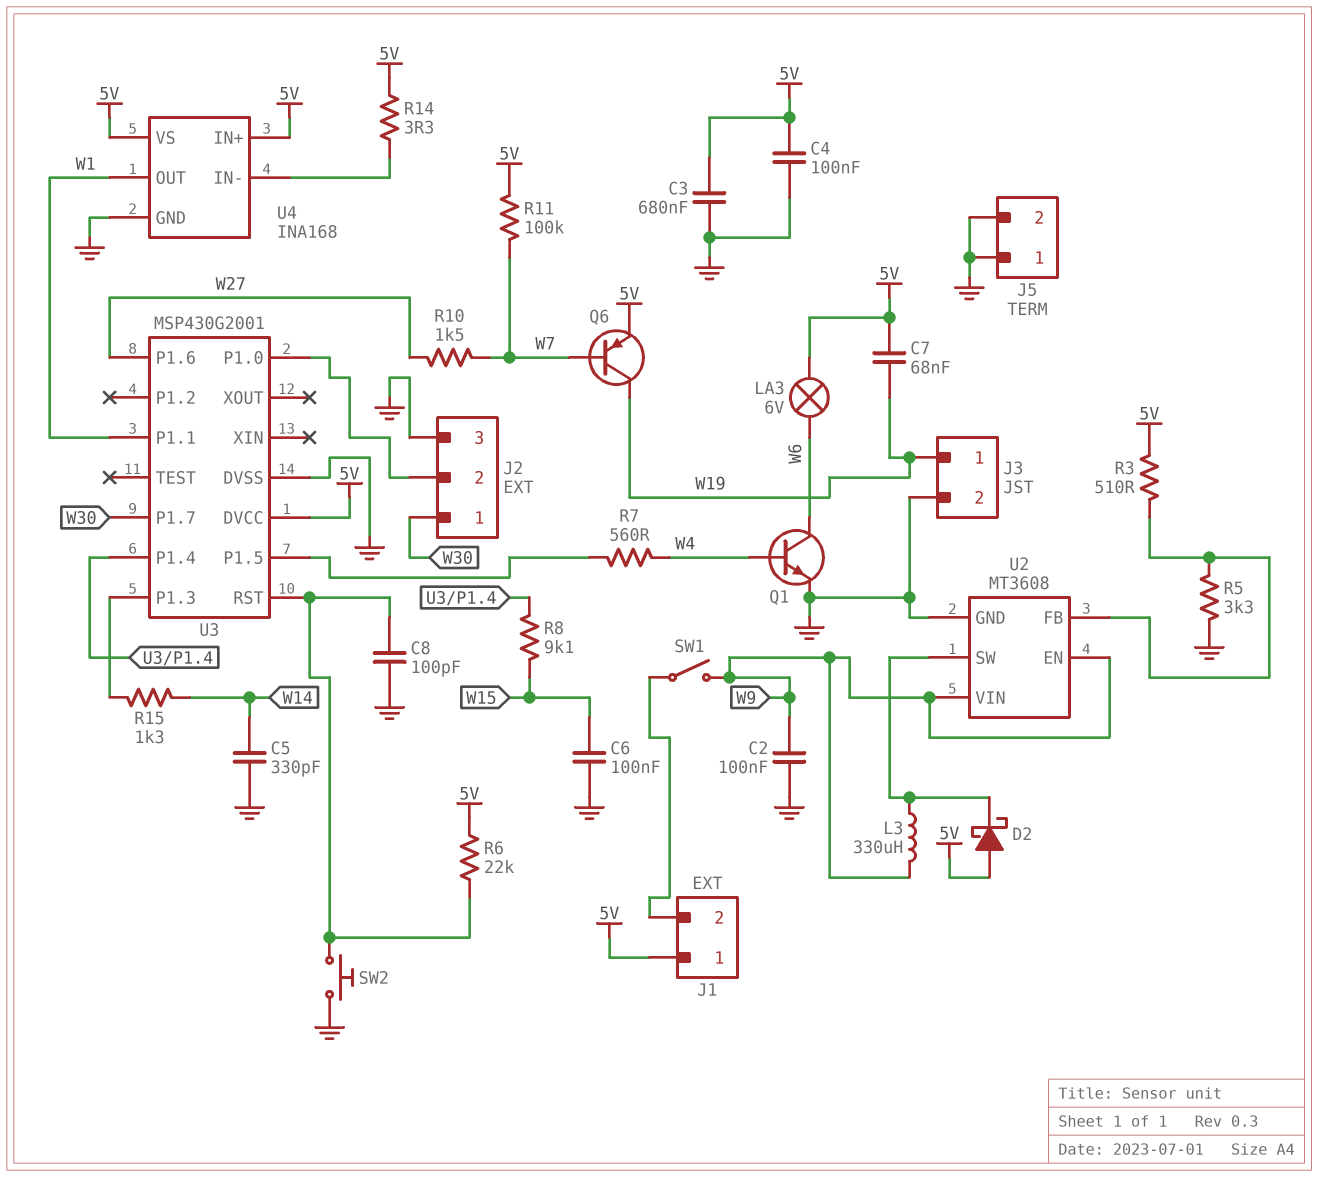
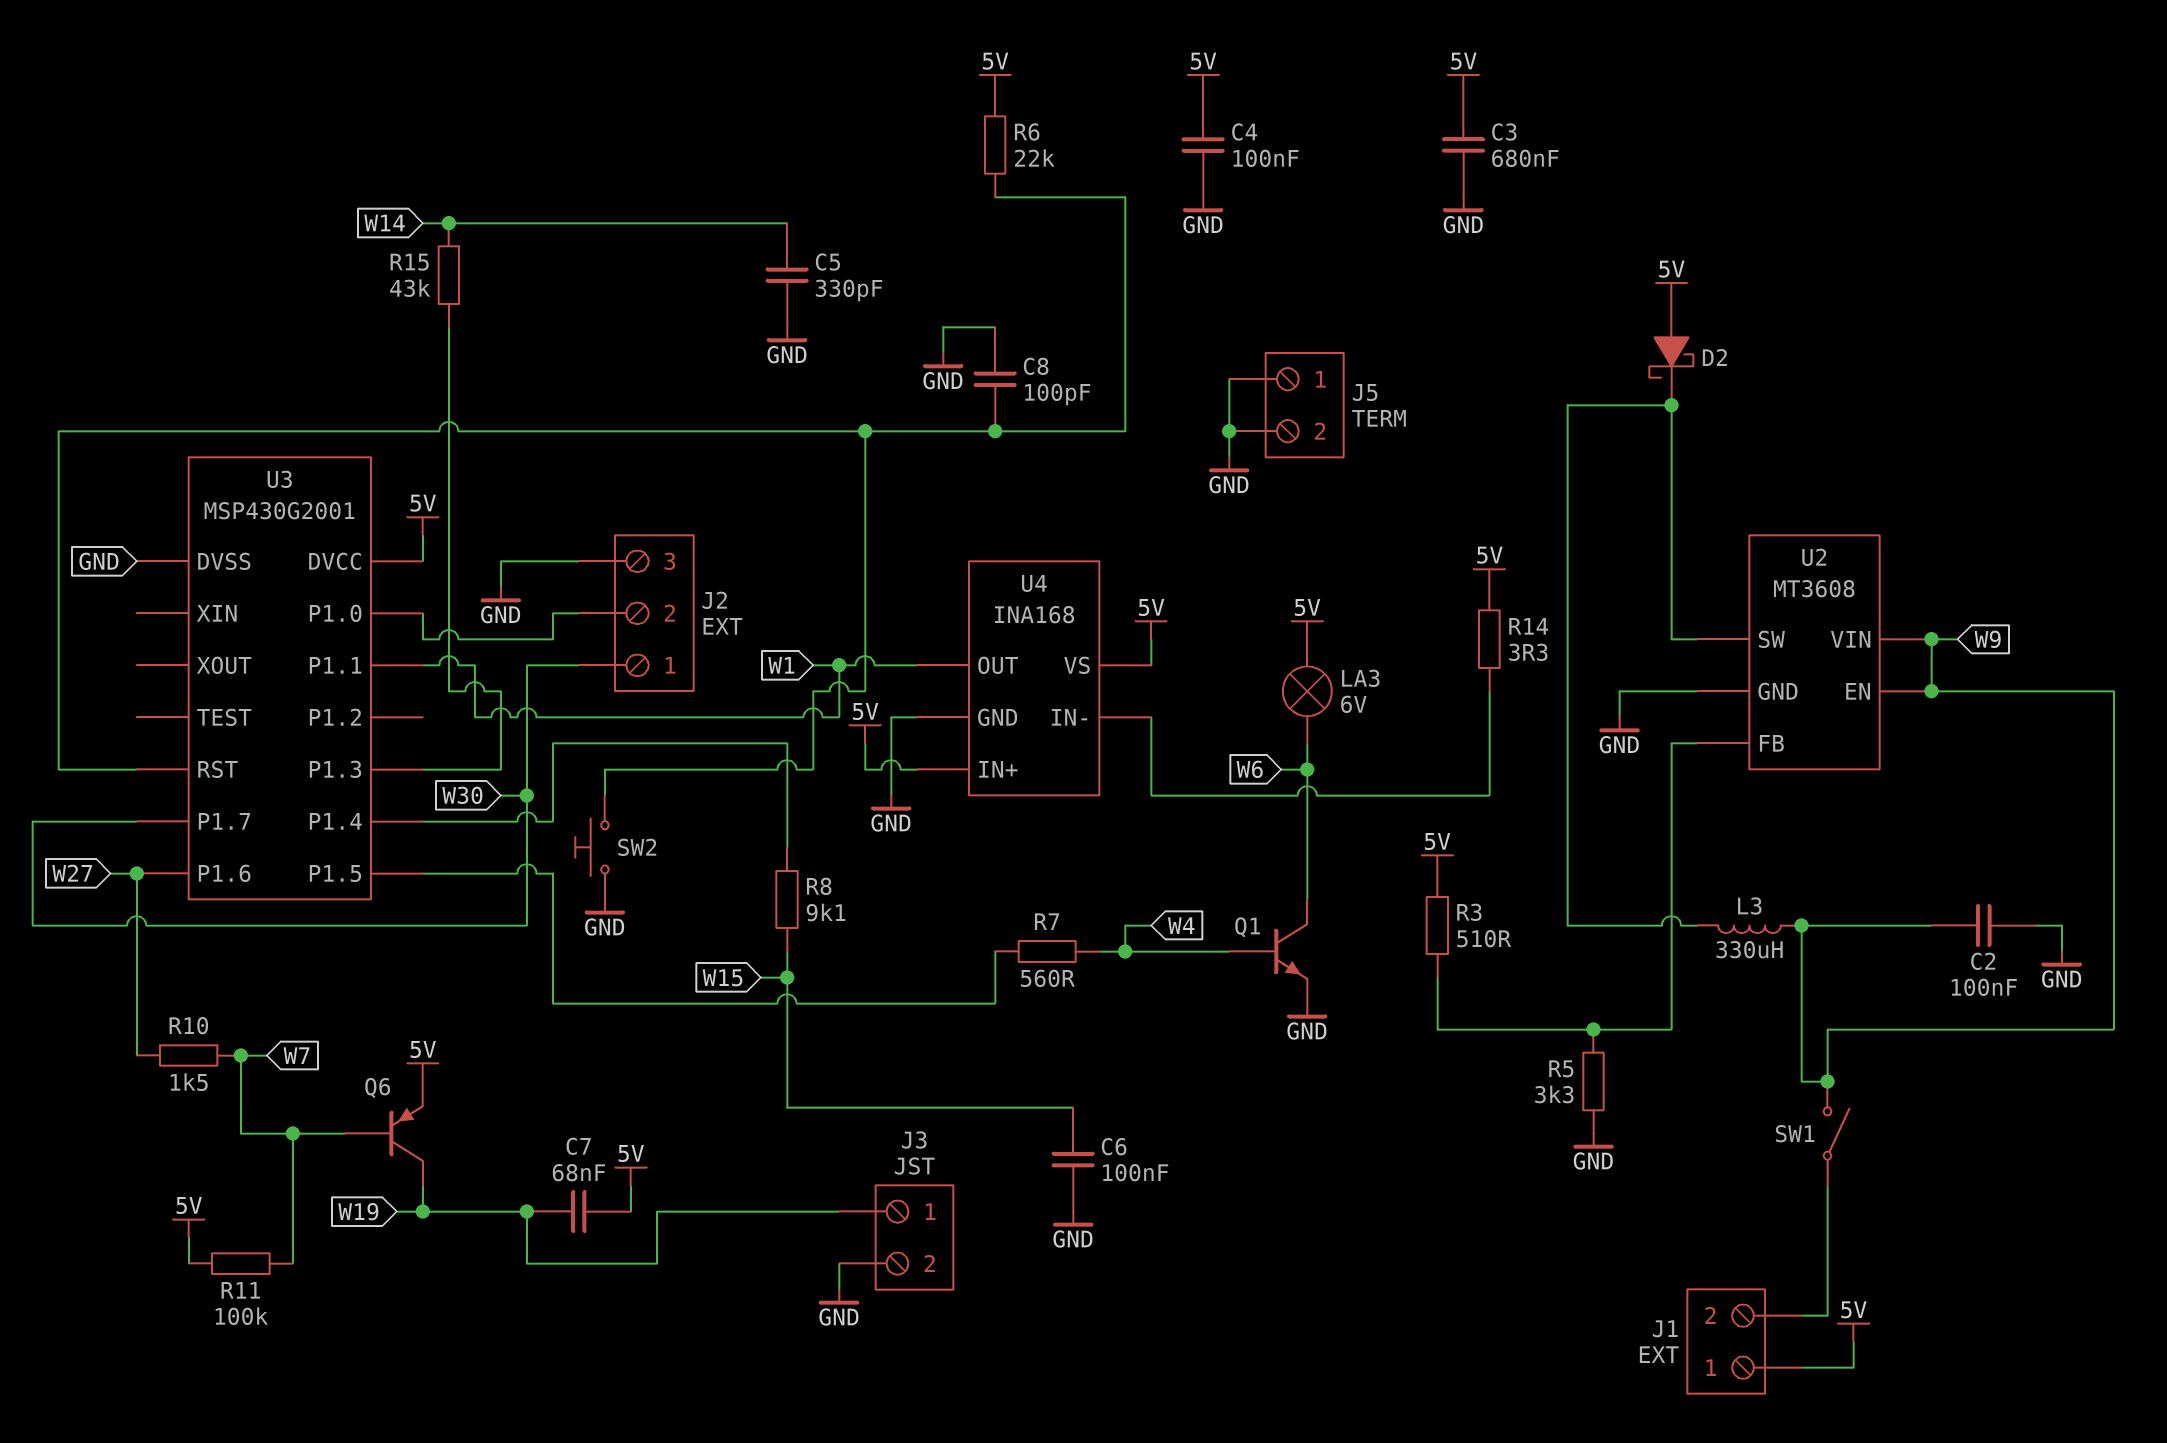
R15: 1.3k (U3/P1.3, W14) -> 43k (U3/P1.3, W14)

